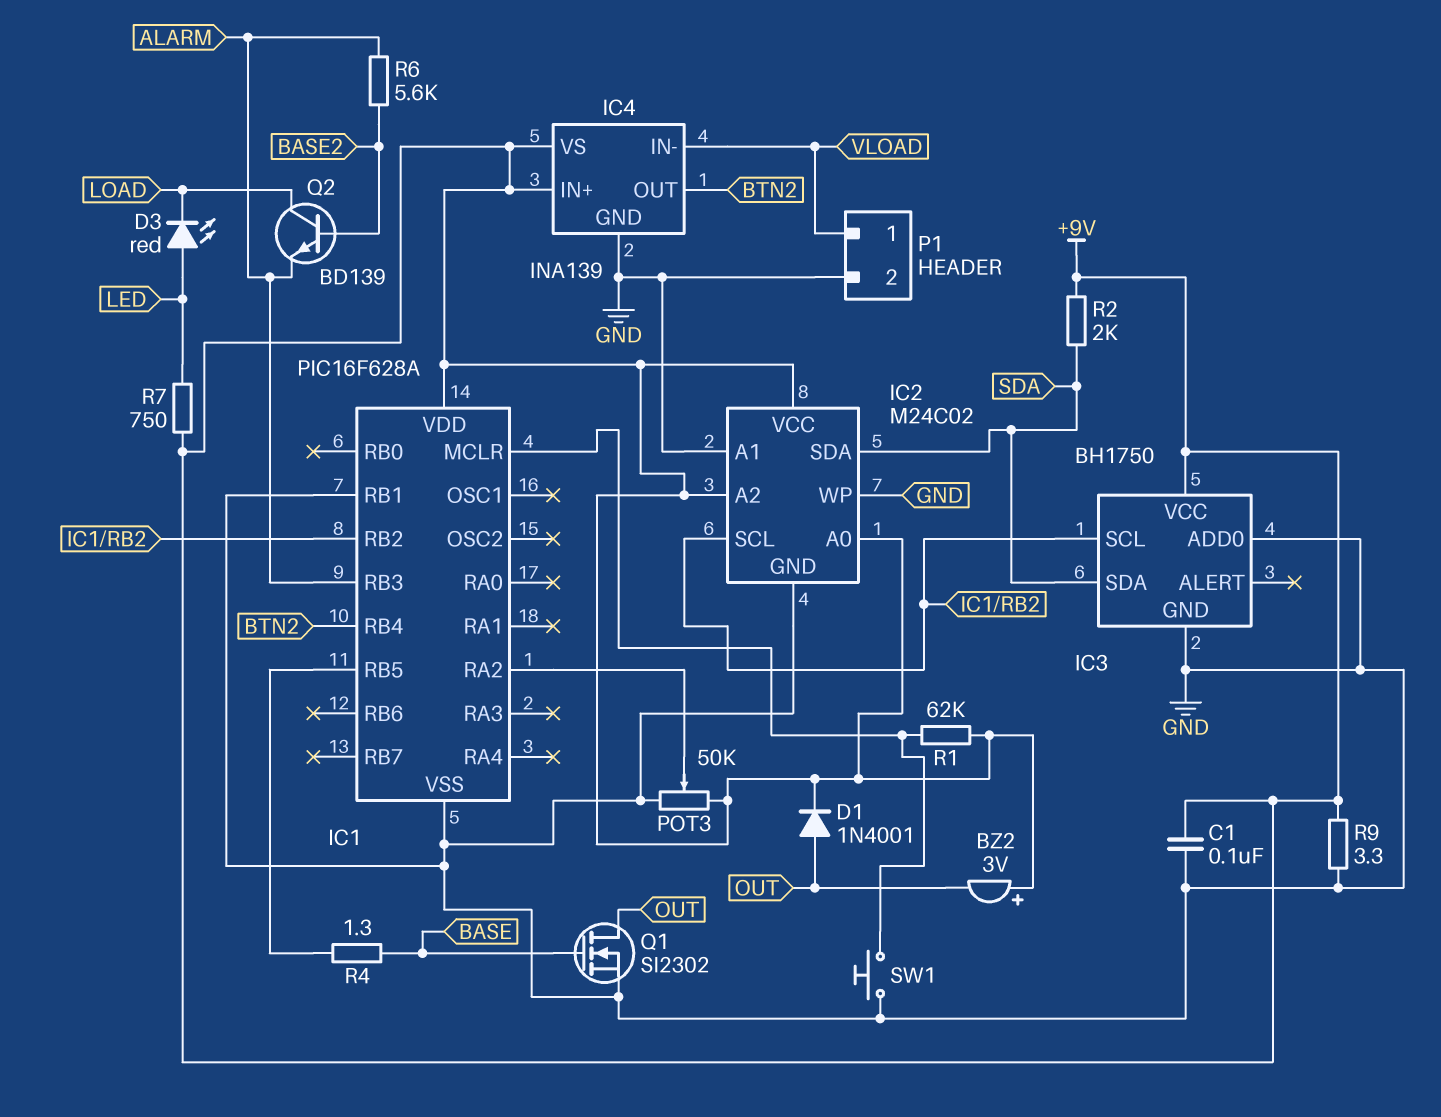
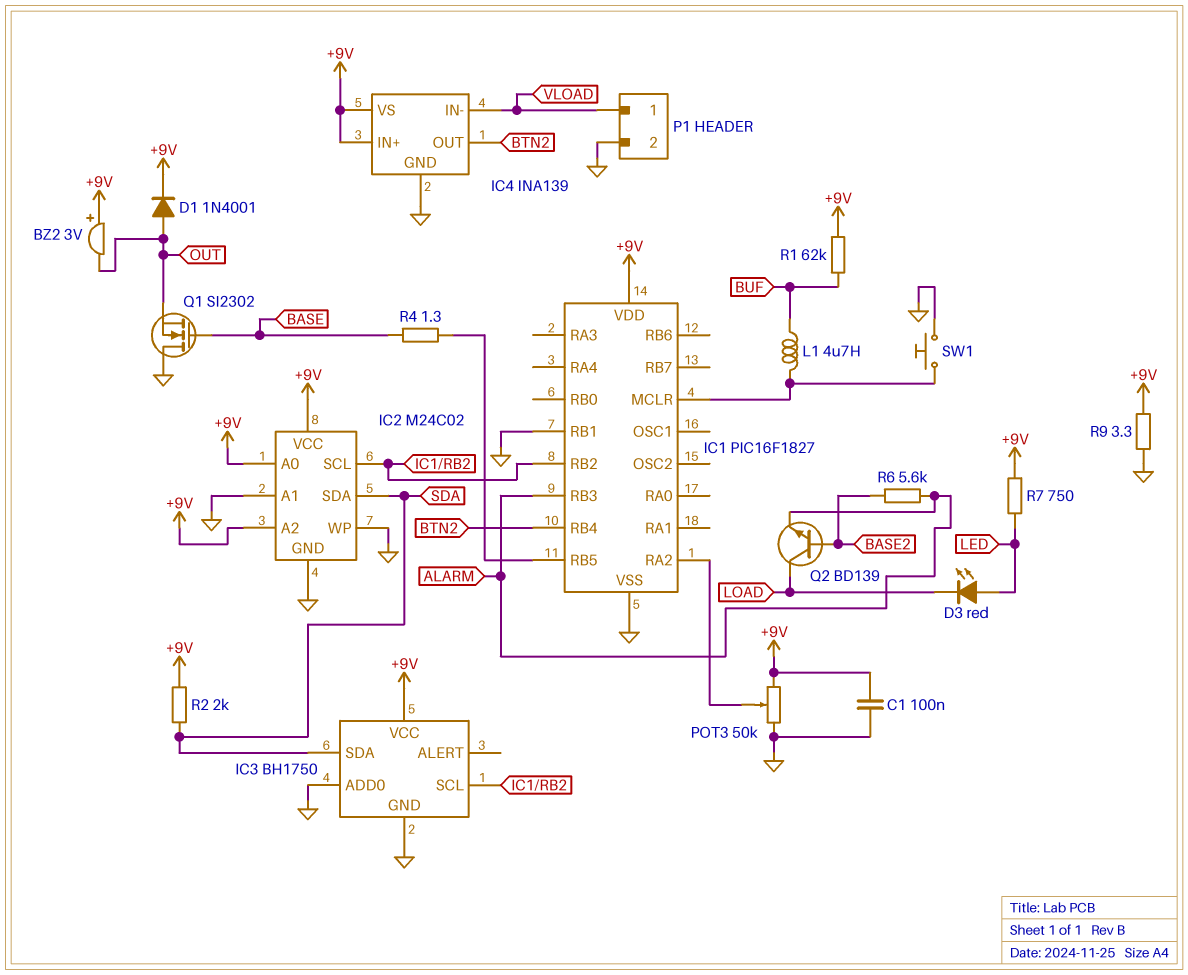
IC1: PIC16F628A -> PIC16F1827
L1: none -> 4.7uH (BUF, IC1/MCLR)
Q1: NMOS SI2302 (G BASE, D OUT, S GND) -> NMOS SI2302 (G BASE, D GND, S OUT)
R1: 62k (+9V, IC1/MCLR) -> 62k (+9V, BUF)

